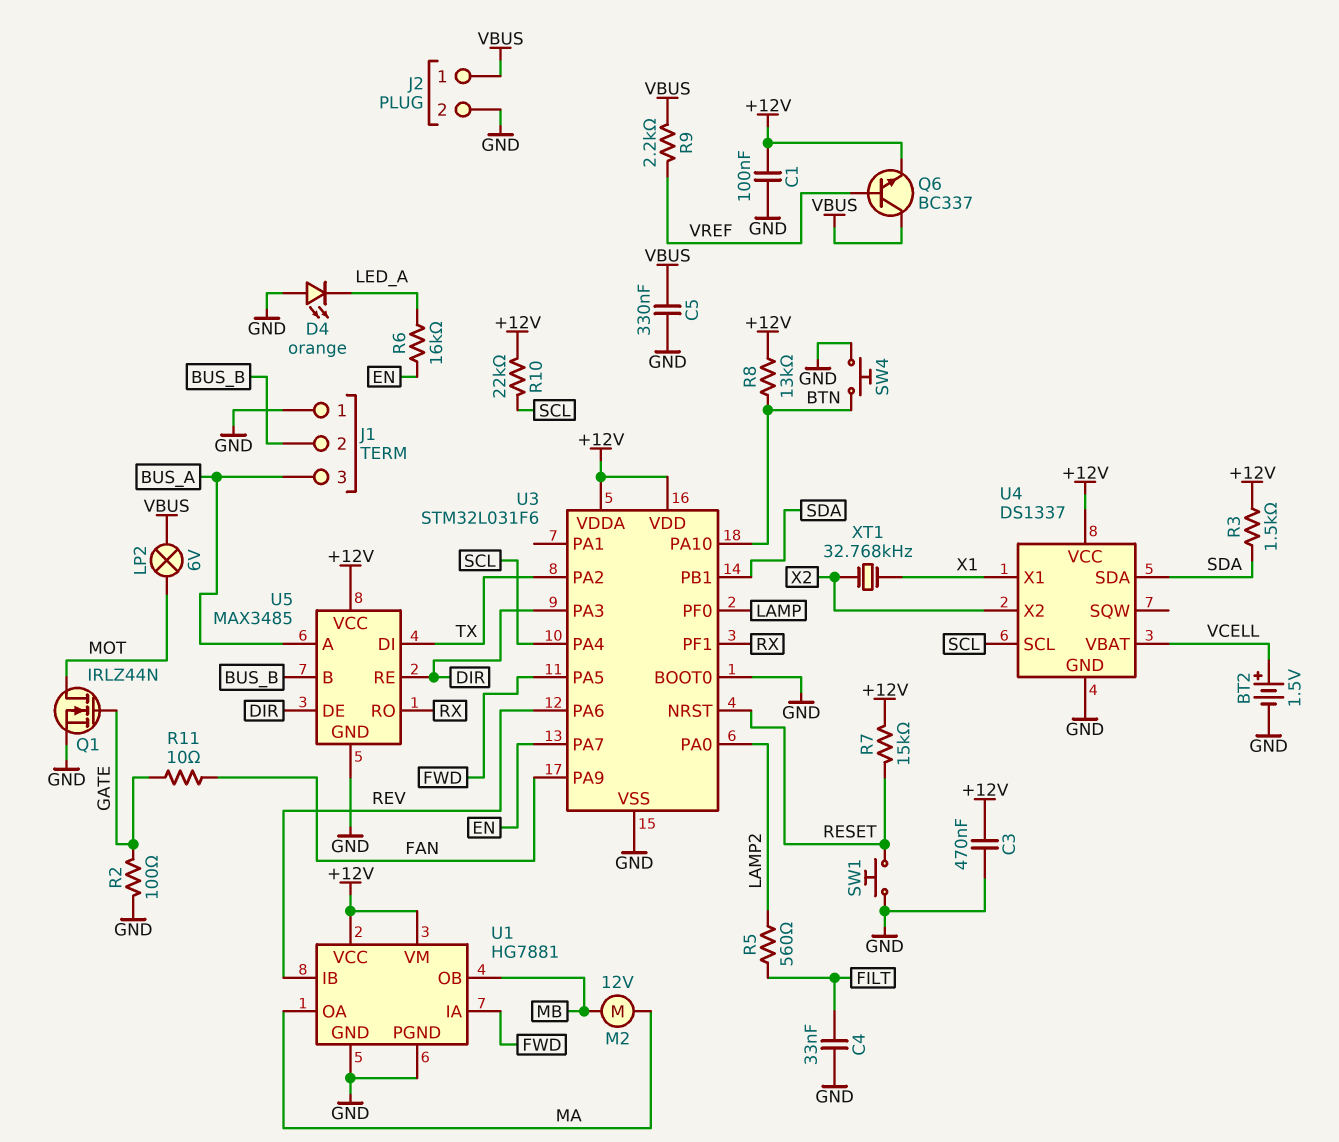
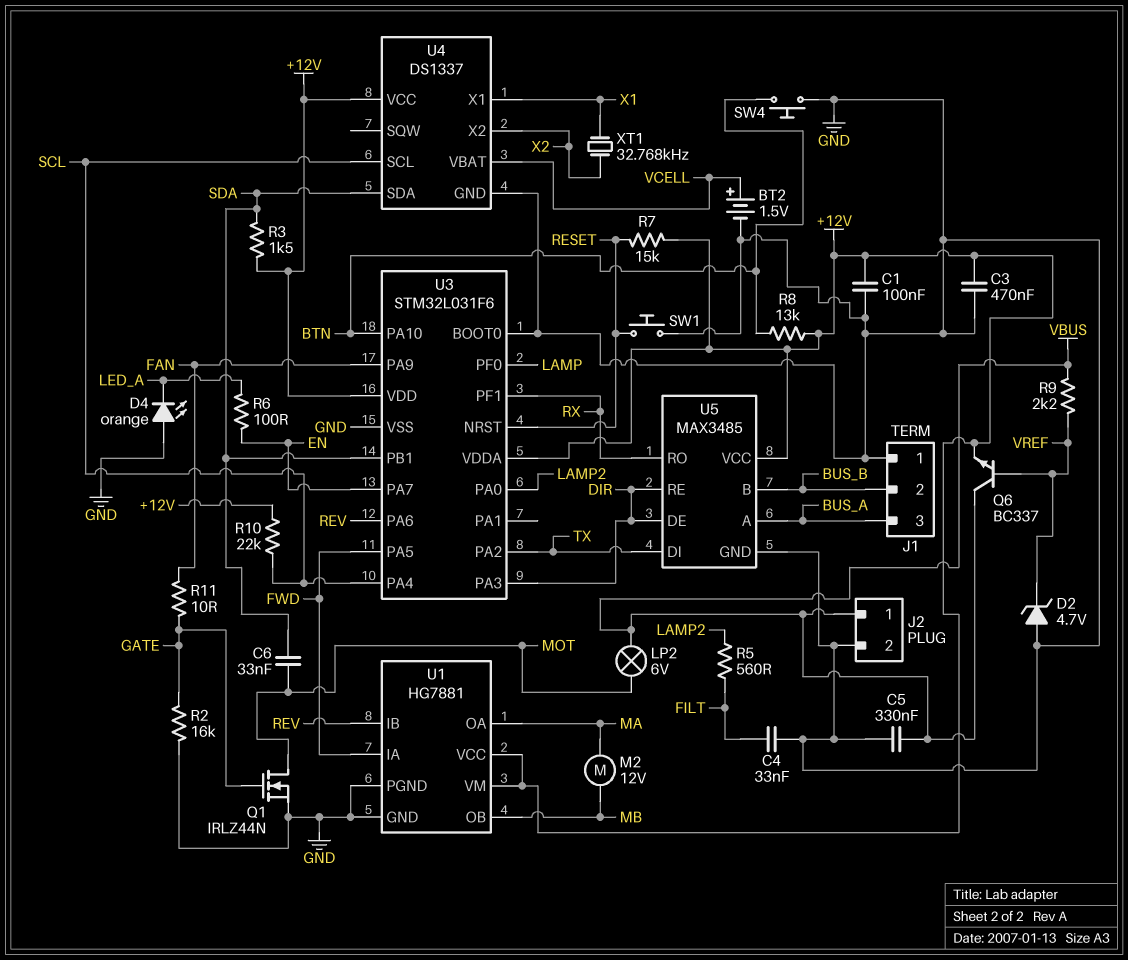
C6: none -> 33nF (MOT, SDA)
D2: none -> zener 4.7V (A GND, K VREF)
R2: 100 (GATE, GND) -> 16k (GATE, GND)
R6: 16k (EN, LED_A) -> 100 (EN, LED_A)

